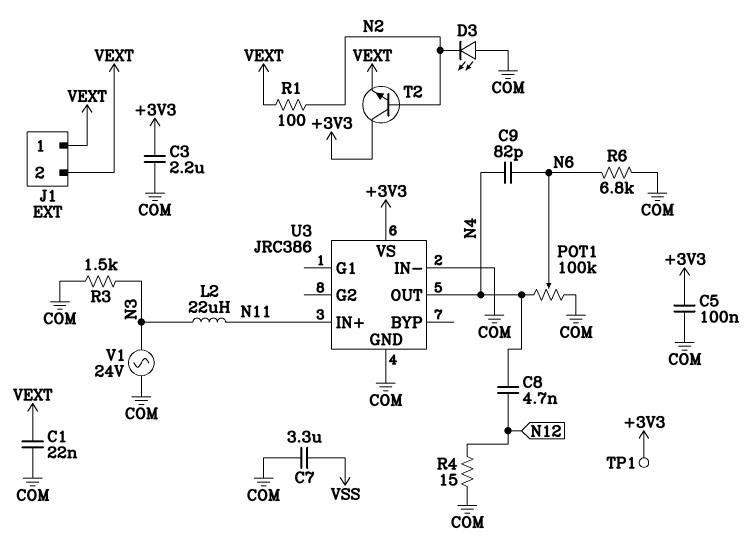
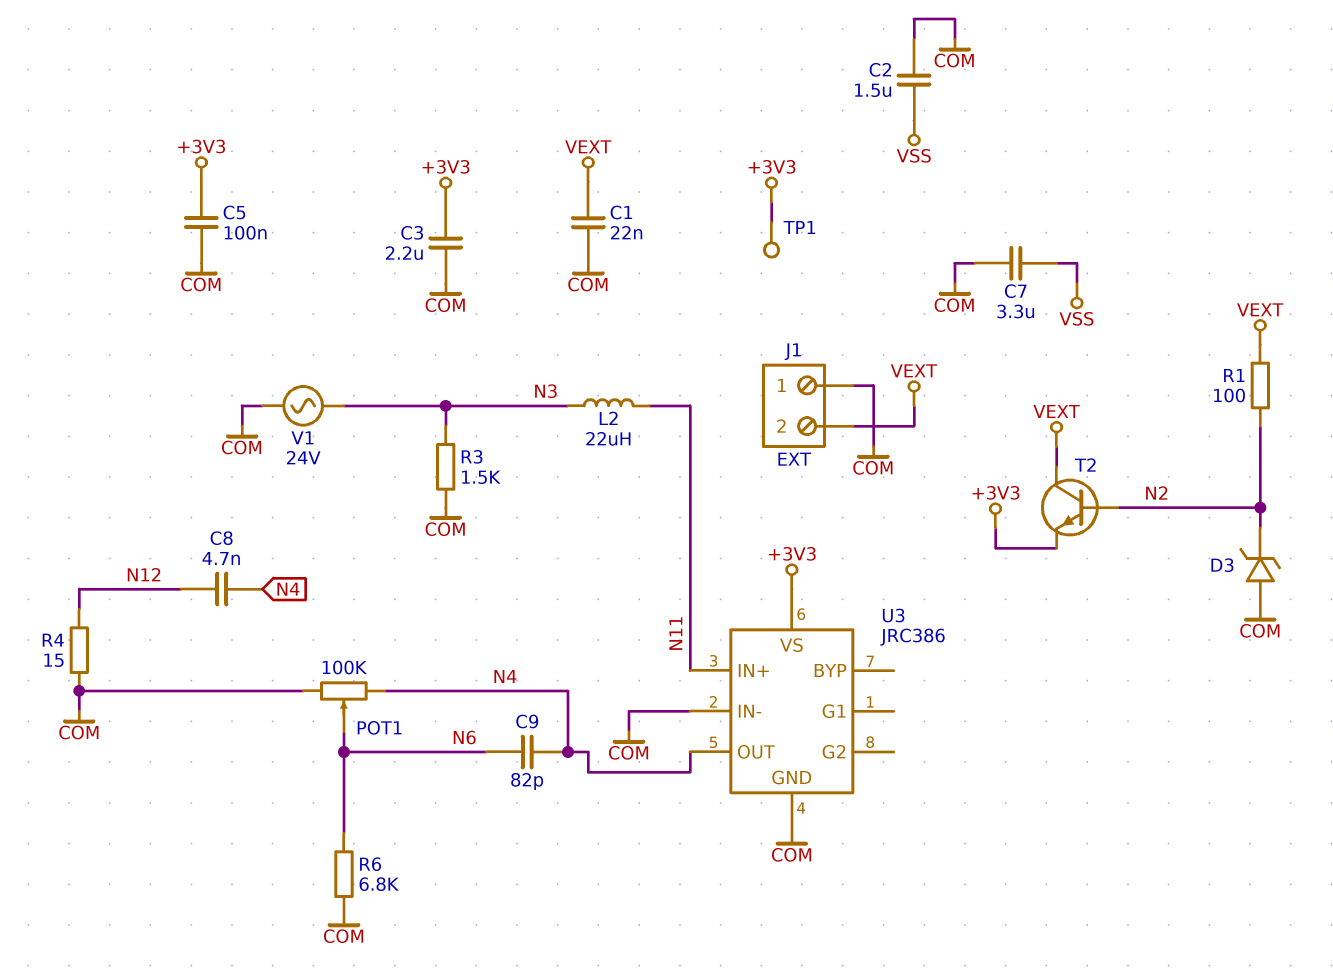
C2: none -> 1.5uF (COM, VSS)
D3: LED (A COM, K N2) -> zener (A COM, K N2)
J1 pin 1: VEXT -> COM
T2: NPN (B N2, C +3V3, E VEXT) -> NPN (B N2, C VEXT, E +3V3)

